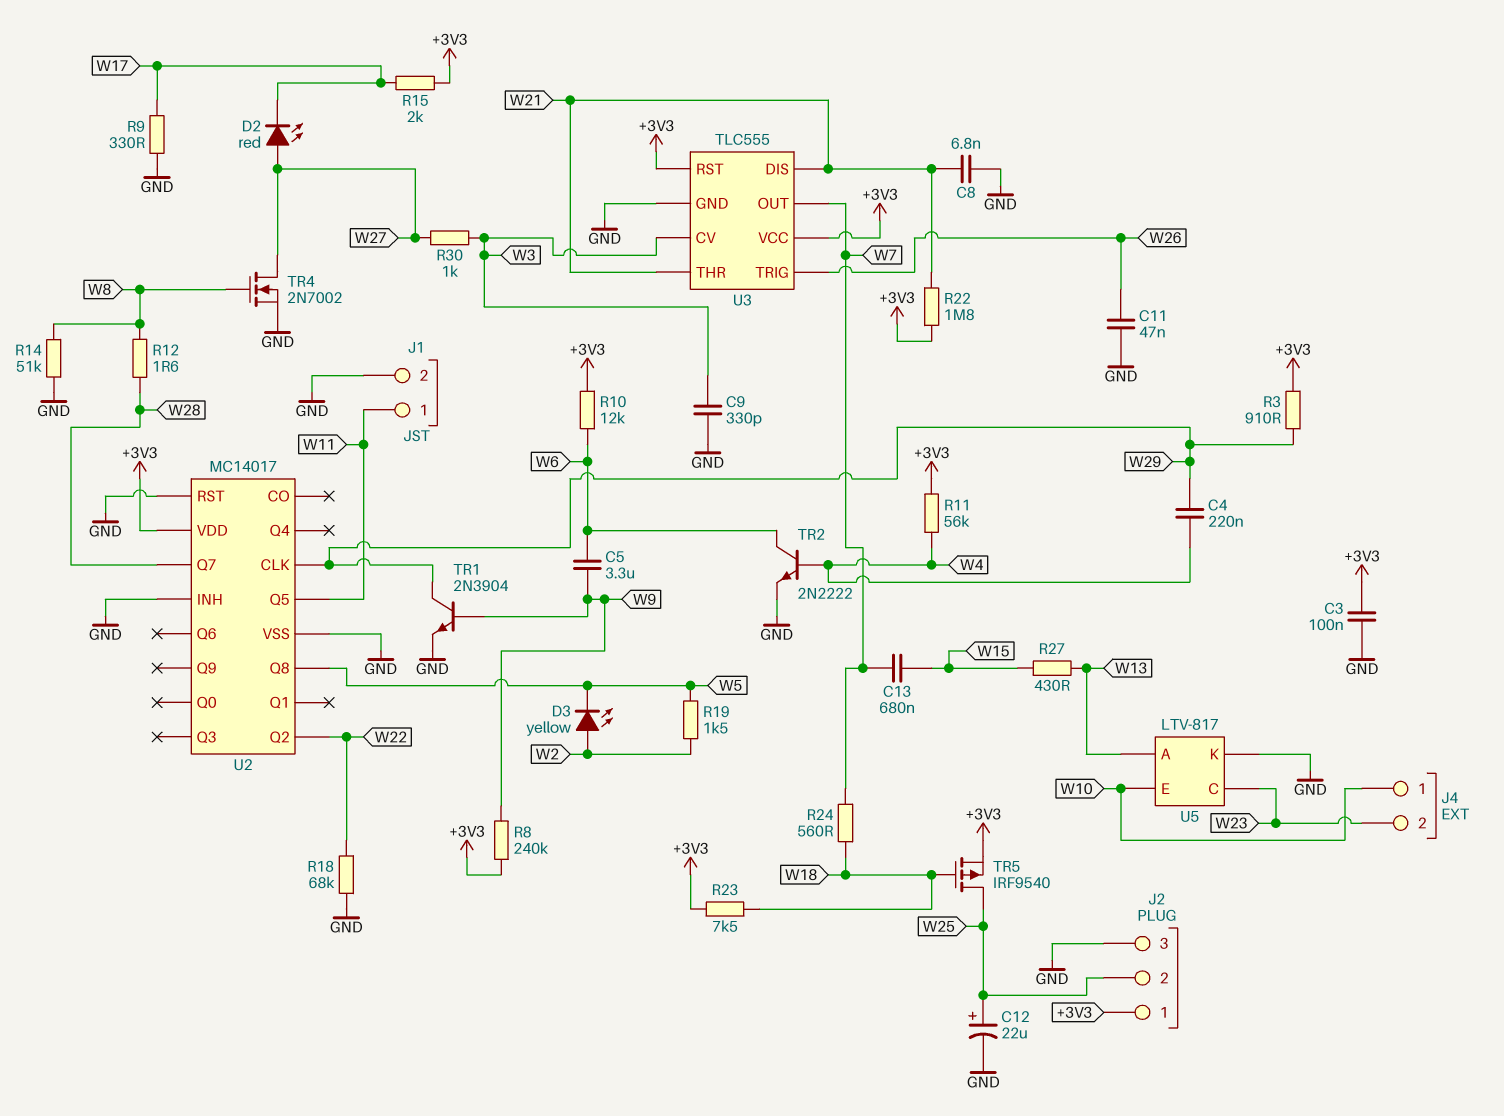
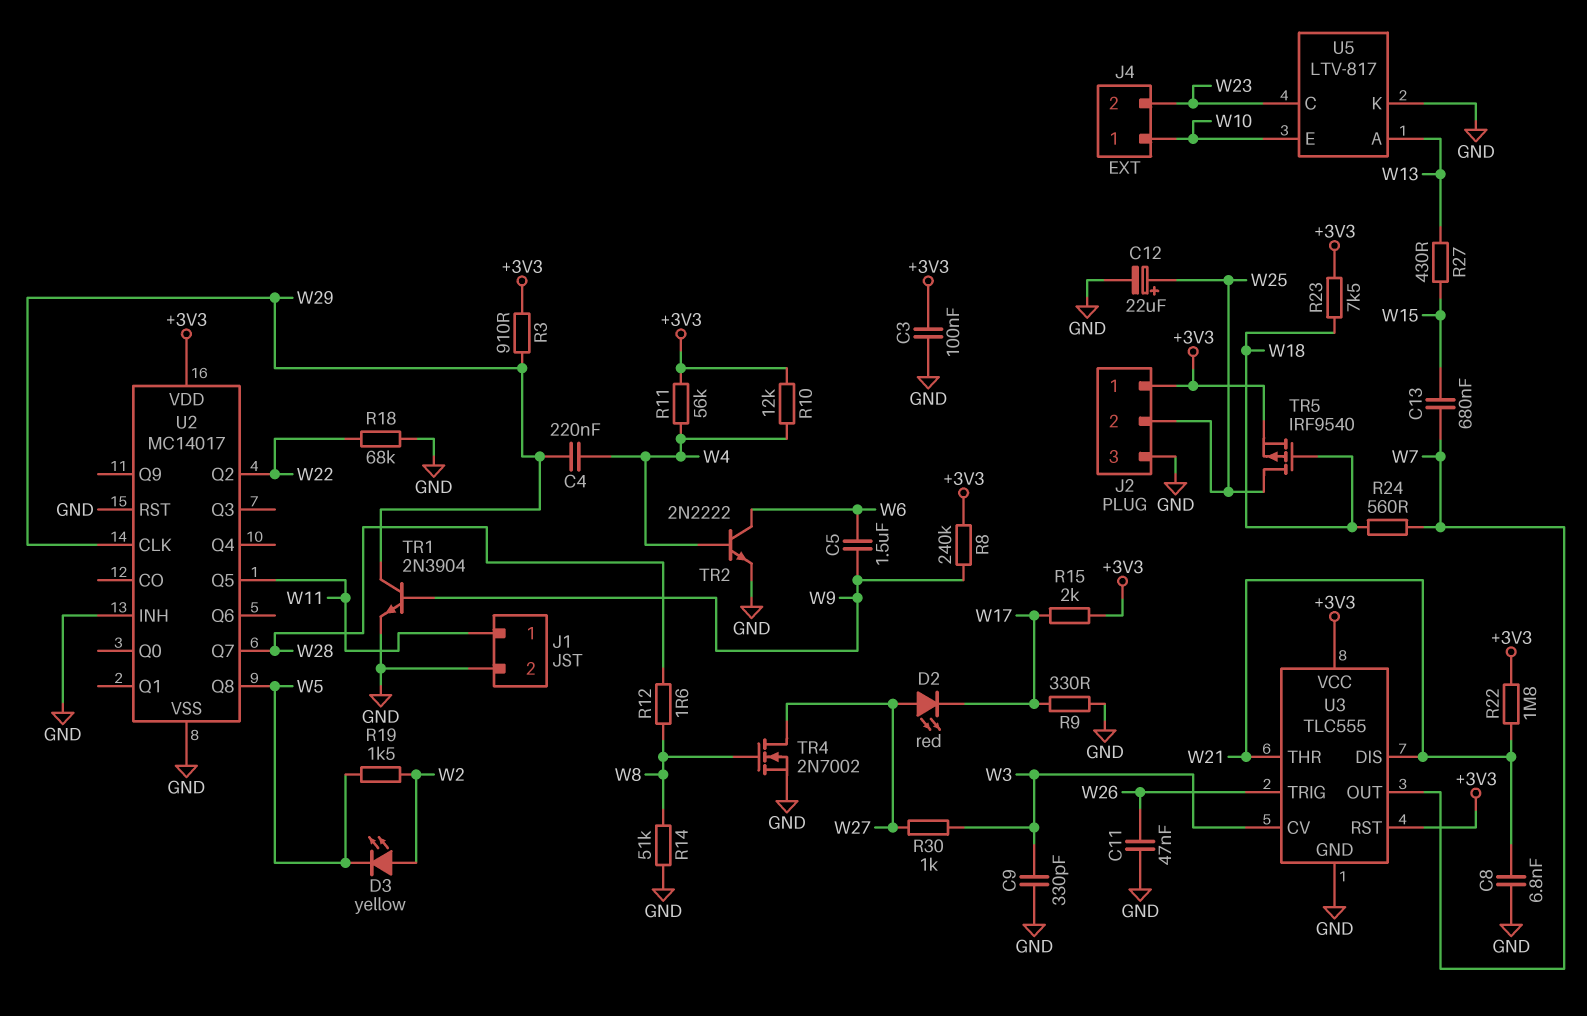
C5: 3.3uF (W6, W9) -> 1.5uF (W6, W9)
R10: 12k (+3V3, W6) -> 12k (+3V3, W4)

